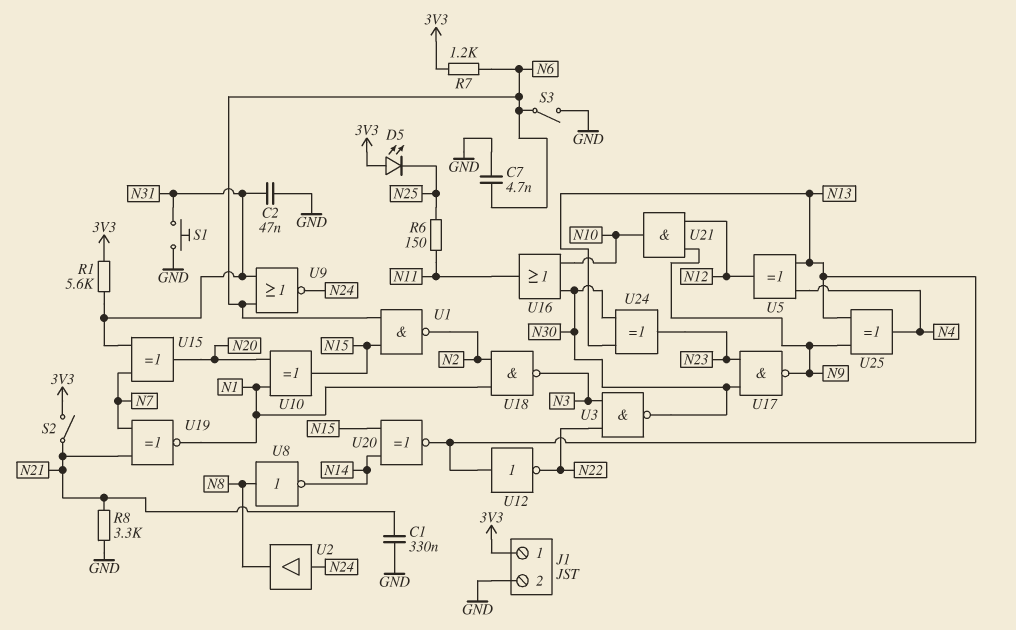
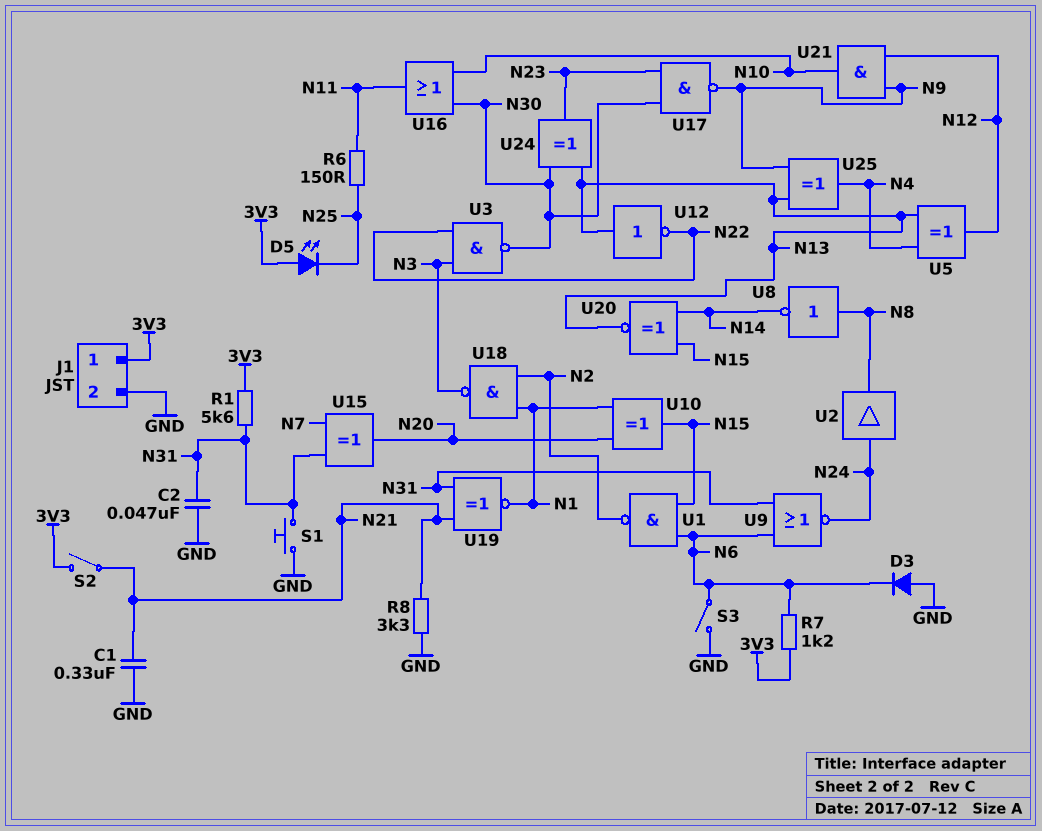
C7: 4.7nF (GND, N6) -> none
D3: none -> diode (A GND, K N6)
U19: XNOR (in N7, in N21, out N1) -> XNOR (in N21, in N31, out N1)

